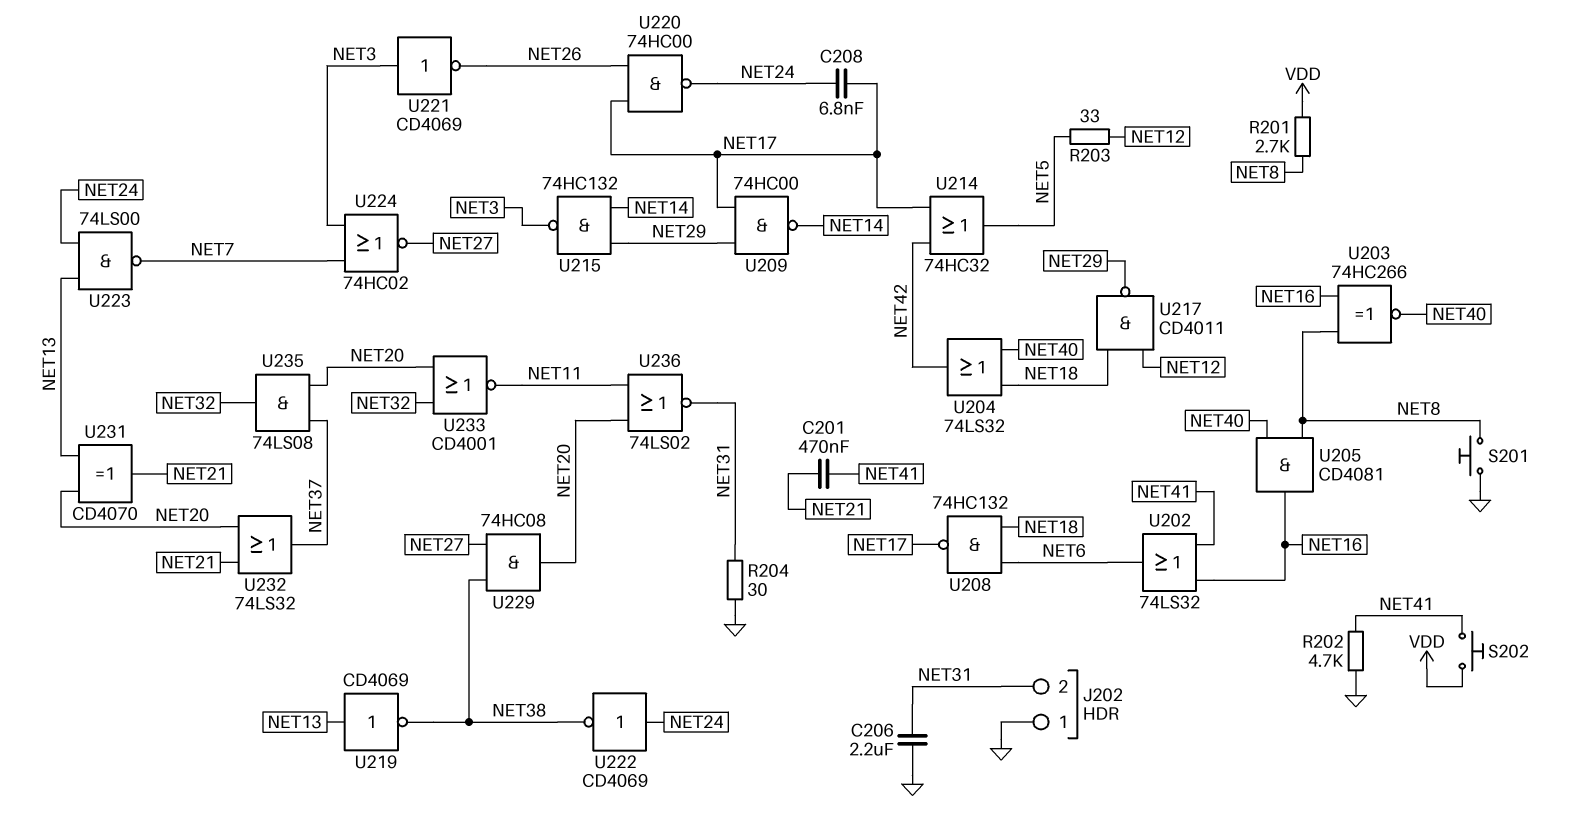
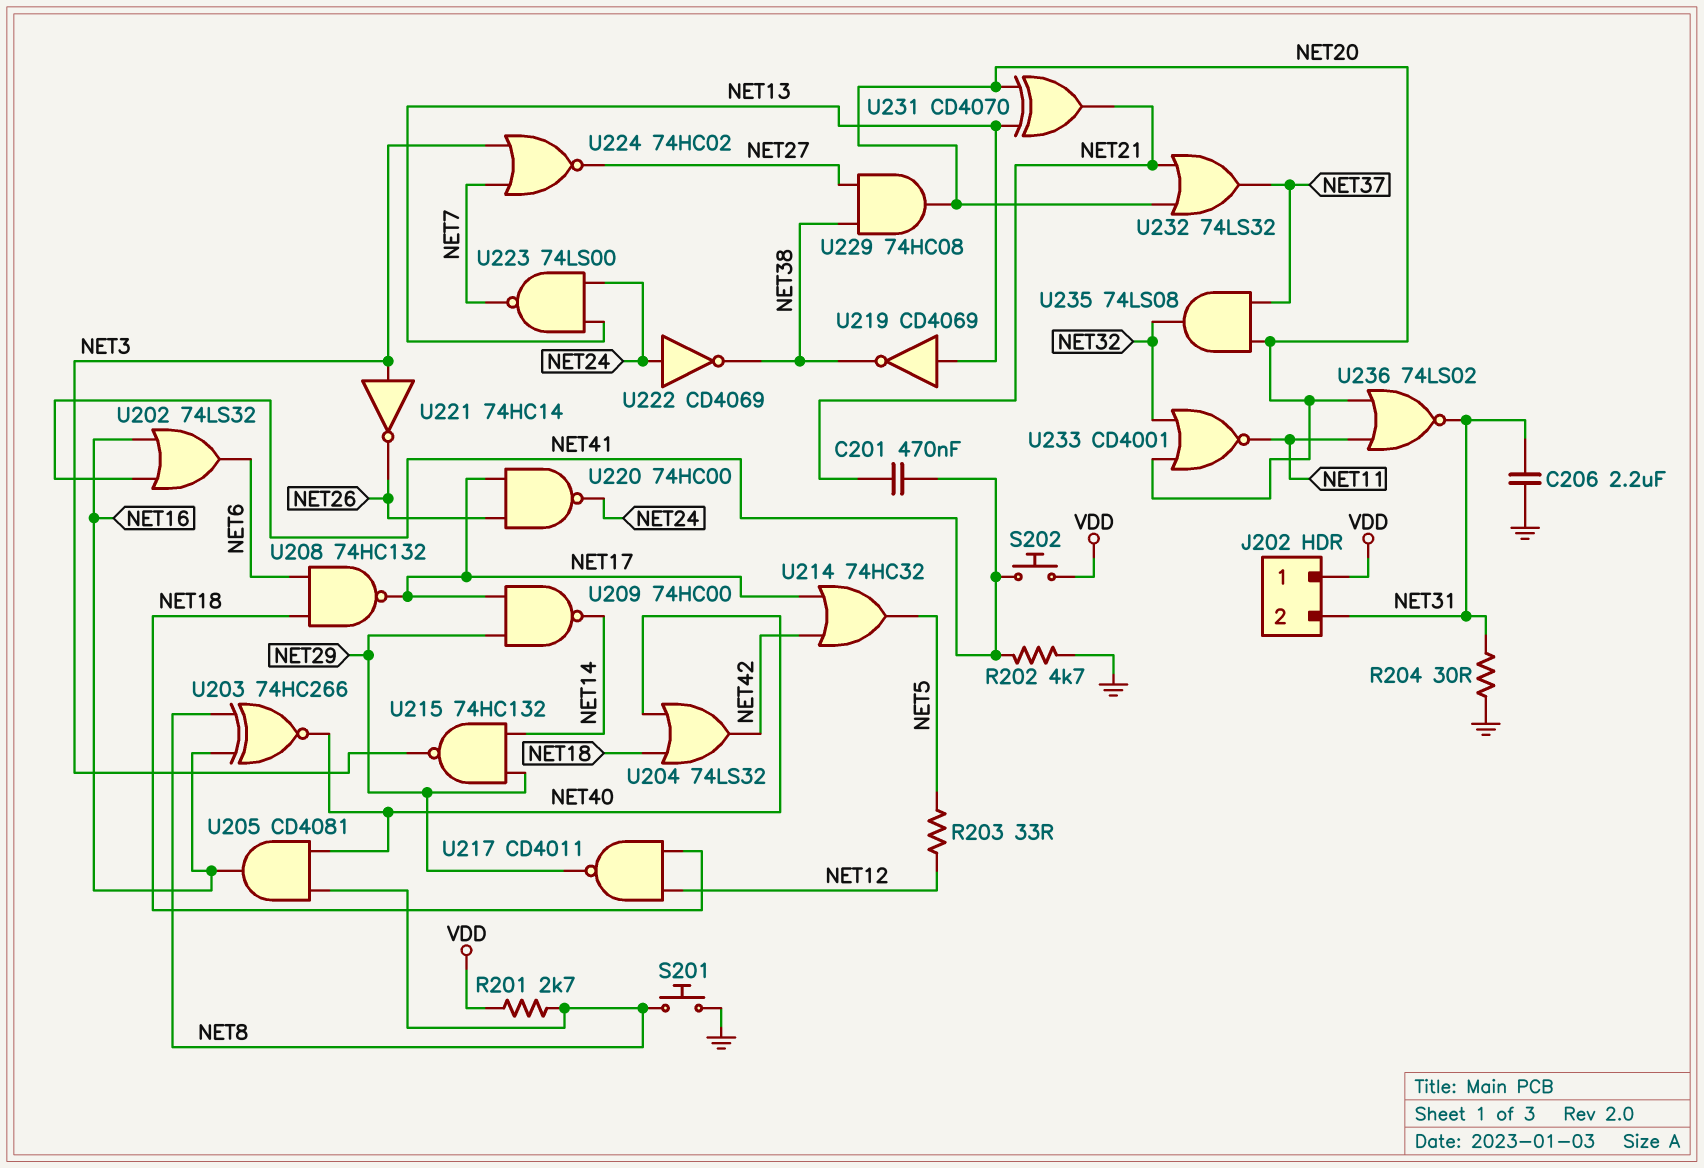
C208: 6.8nF (NET17, NET24) -> none
J202 pin 1: GND -> VDD
U221: NOT CD4069 (in NET3, out NET26) -> NOT 74HC14 (in NET3, out NET26)

